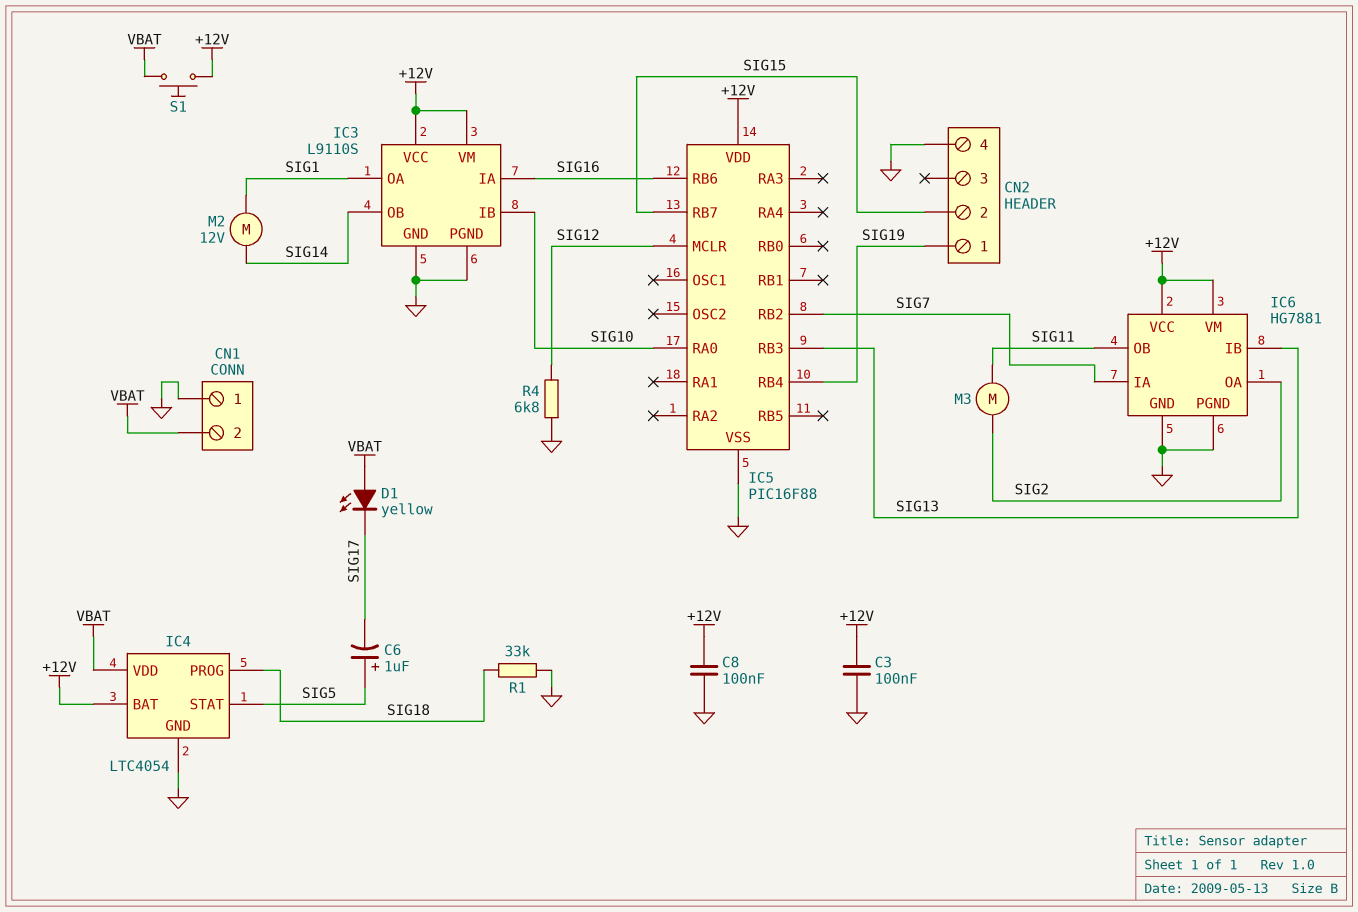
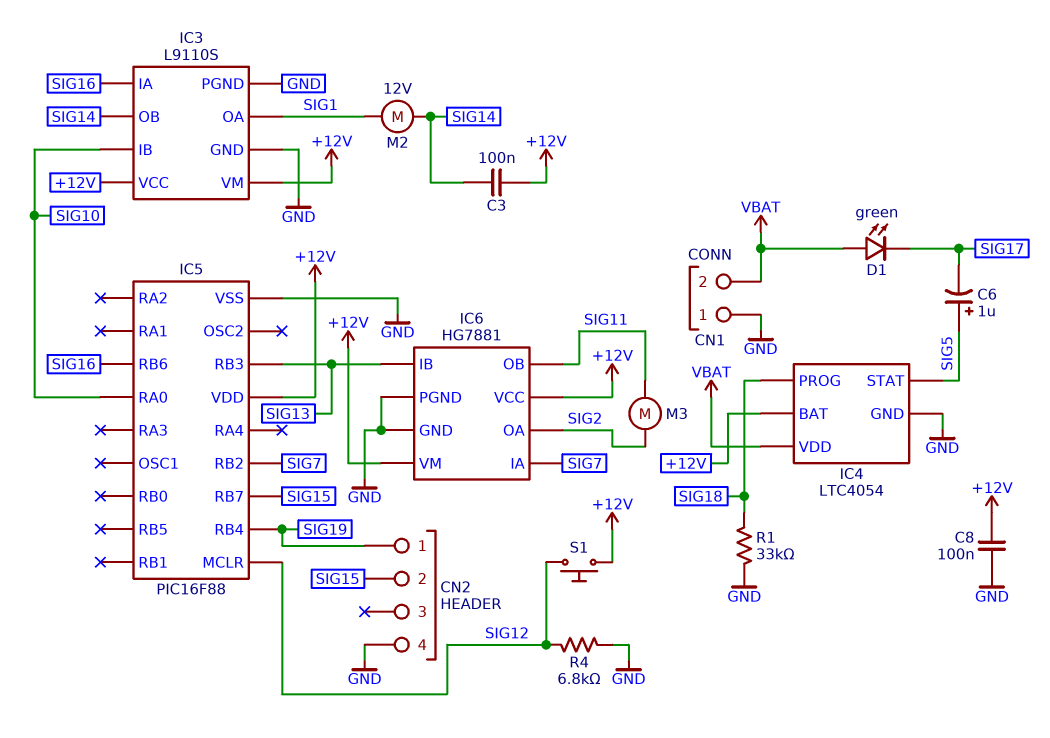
C3: 100nF (+12V, GND) -> 100nF (+12V, SIG14)
D1: LED yellow (A VBAT, K SIG17) -> LED green (A VBAT, K SIG17)
S1: button (+12V, VBAT) -> button (+12V, SIG12)

